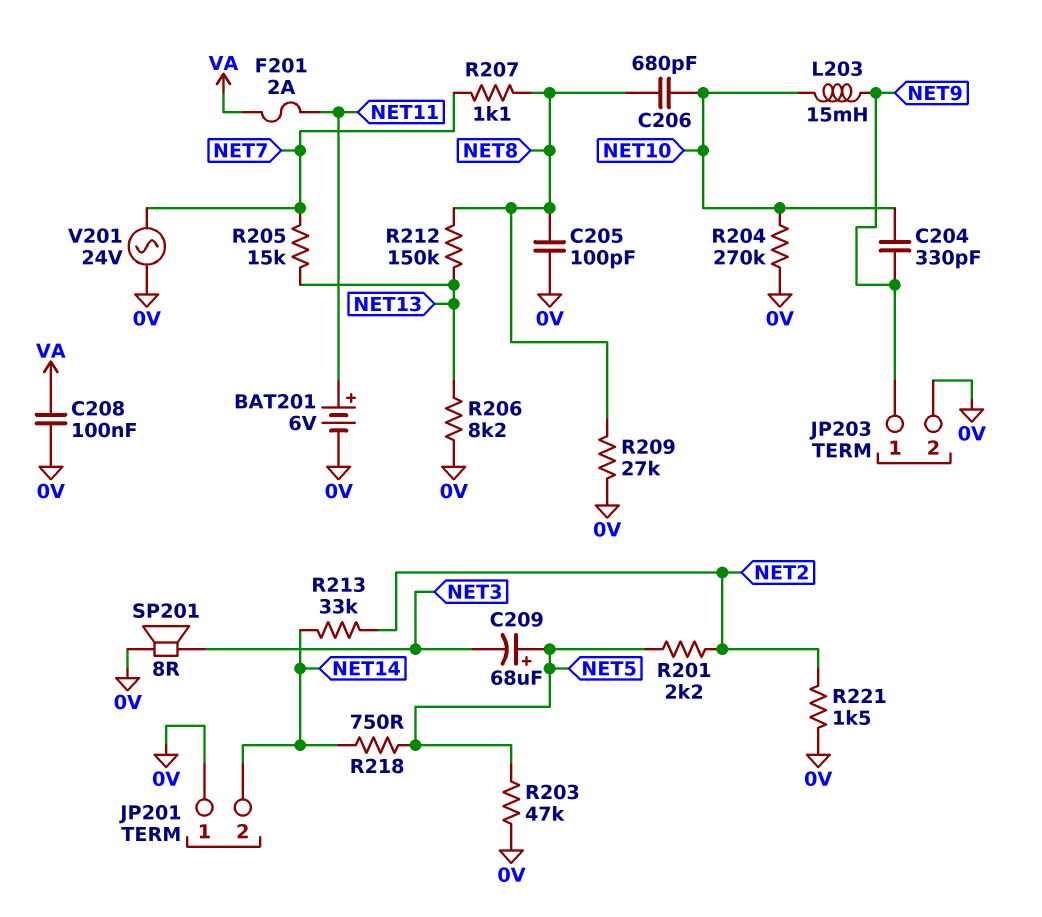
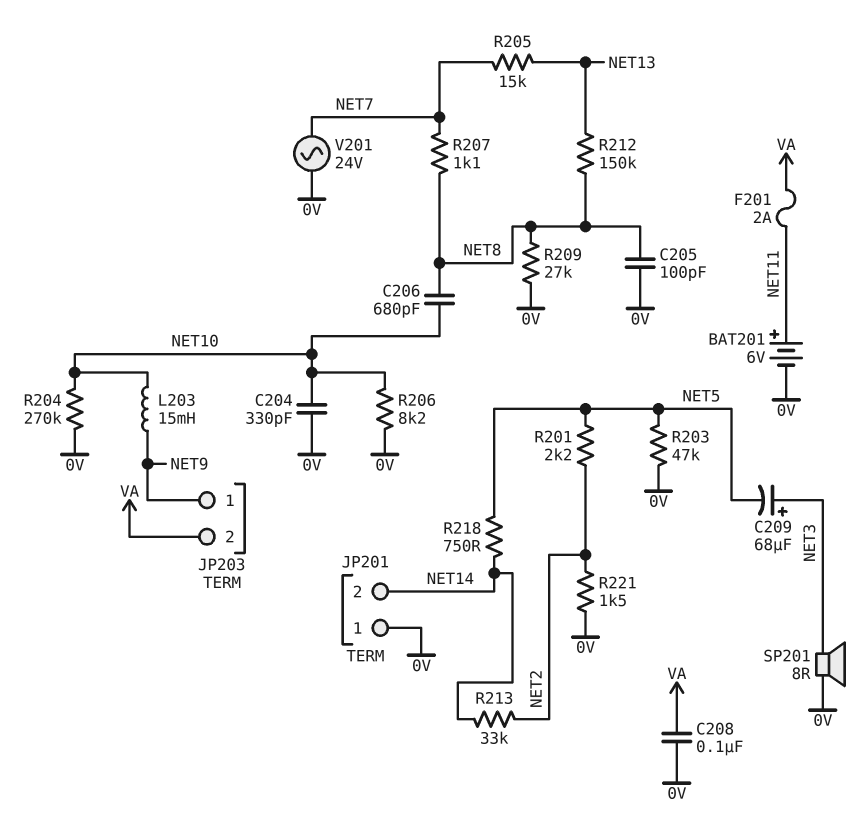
C204: 330pF (NET9, NET10) -> 330pF (0V, NET10)
C209: 68uF (plus NET5, minus NET3) -> 68uF (plus NET3, minus NET5)
JP203 pin 2: 0V -> VA
R206: 8.2k (0V, NET13) -> 8.2k (0V, NET10)

